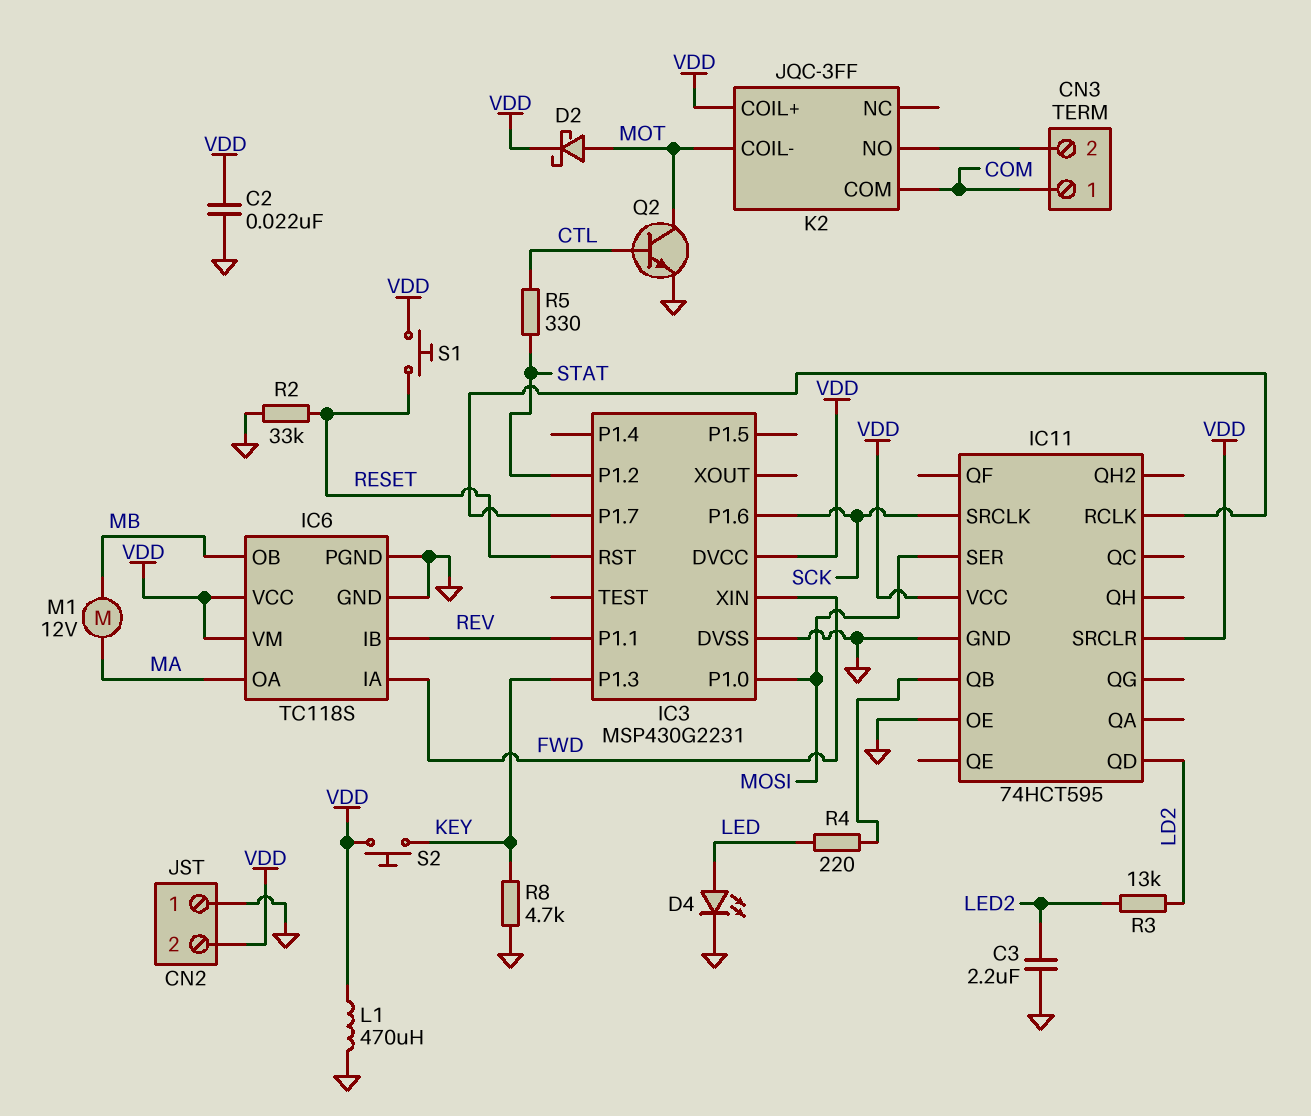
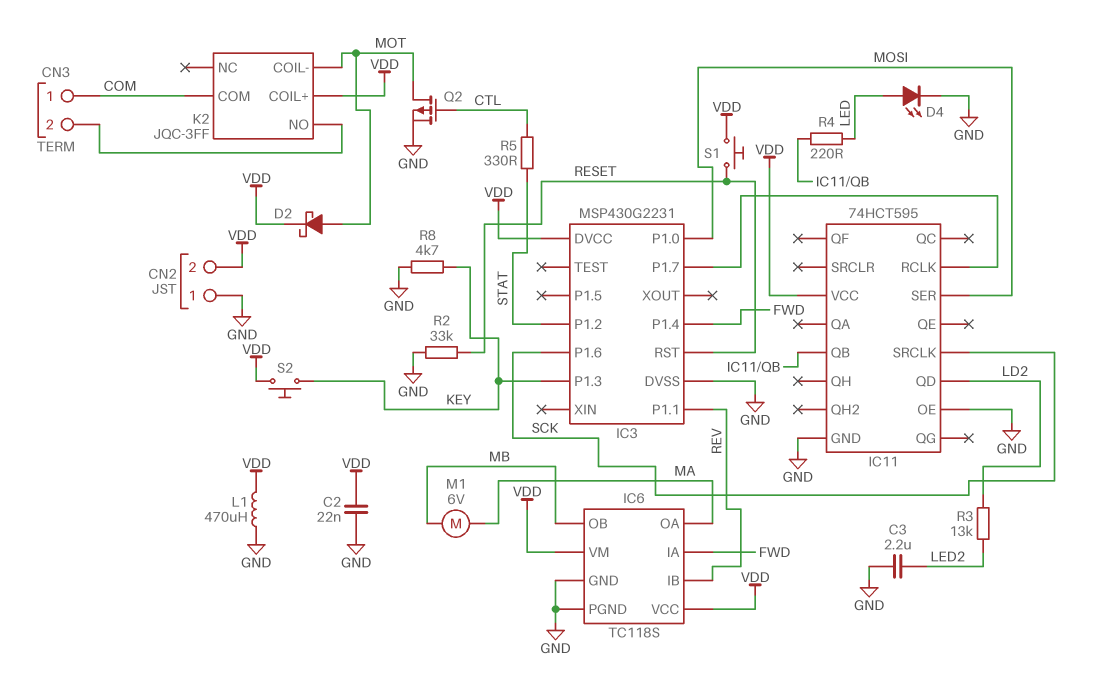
IC3 pin P1.4: none -> FWD
IC3 pin XIN: FWD -> none
IC11 pin SRCLR: VDD -> none
M1: motor 12V (MA, MB) -> motor 6V (MA, MB)
Q2: NPN (B CTL, C MOT, E GND) -> PMOS (G CTL, D MOT, S GND)

